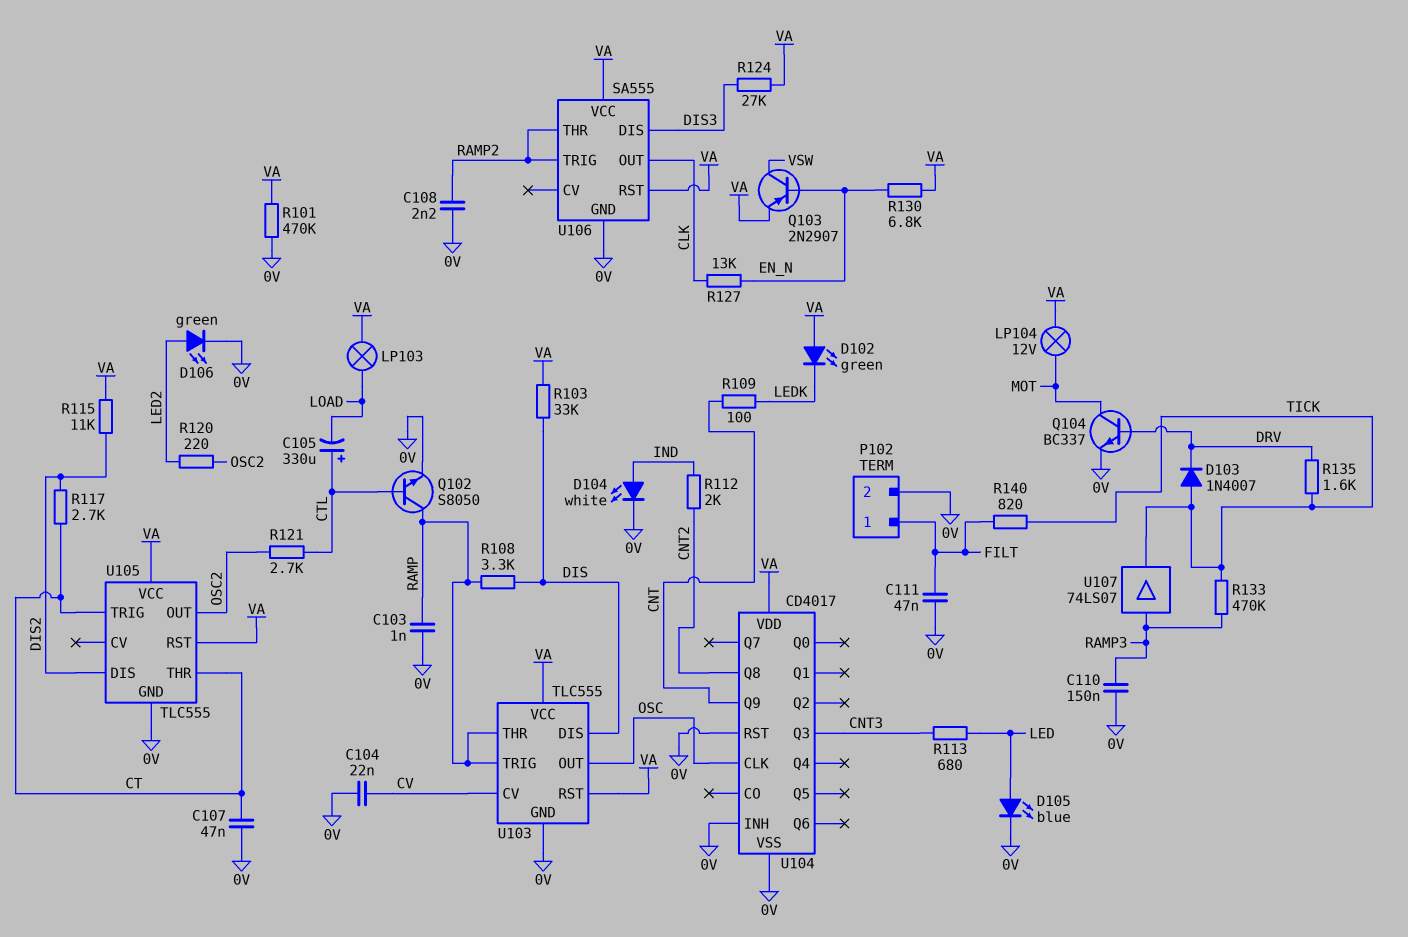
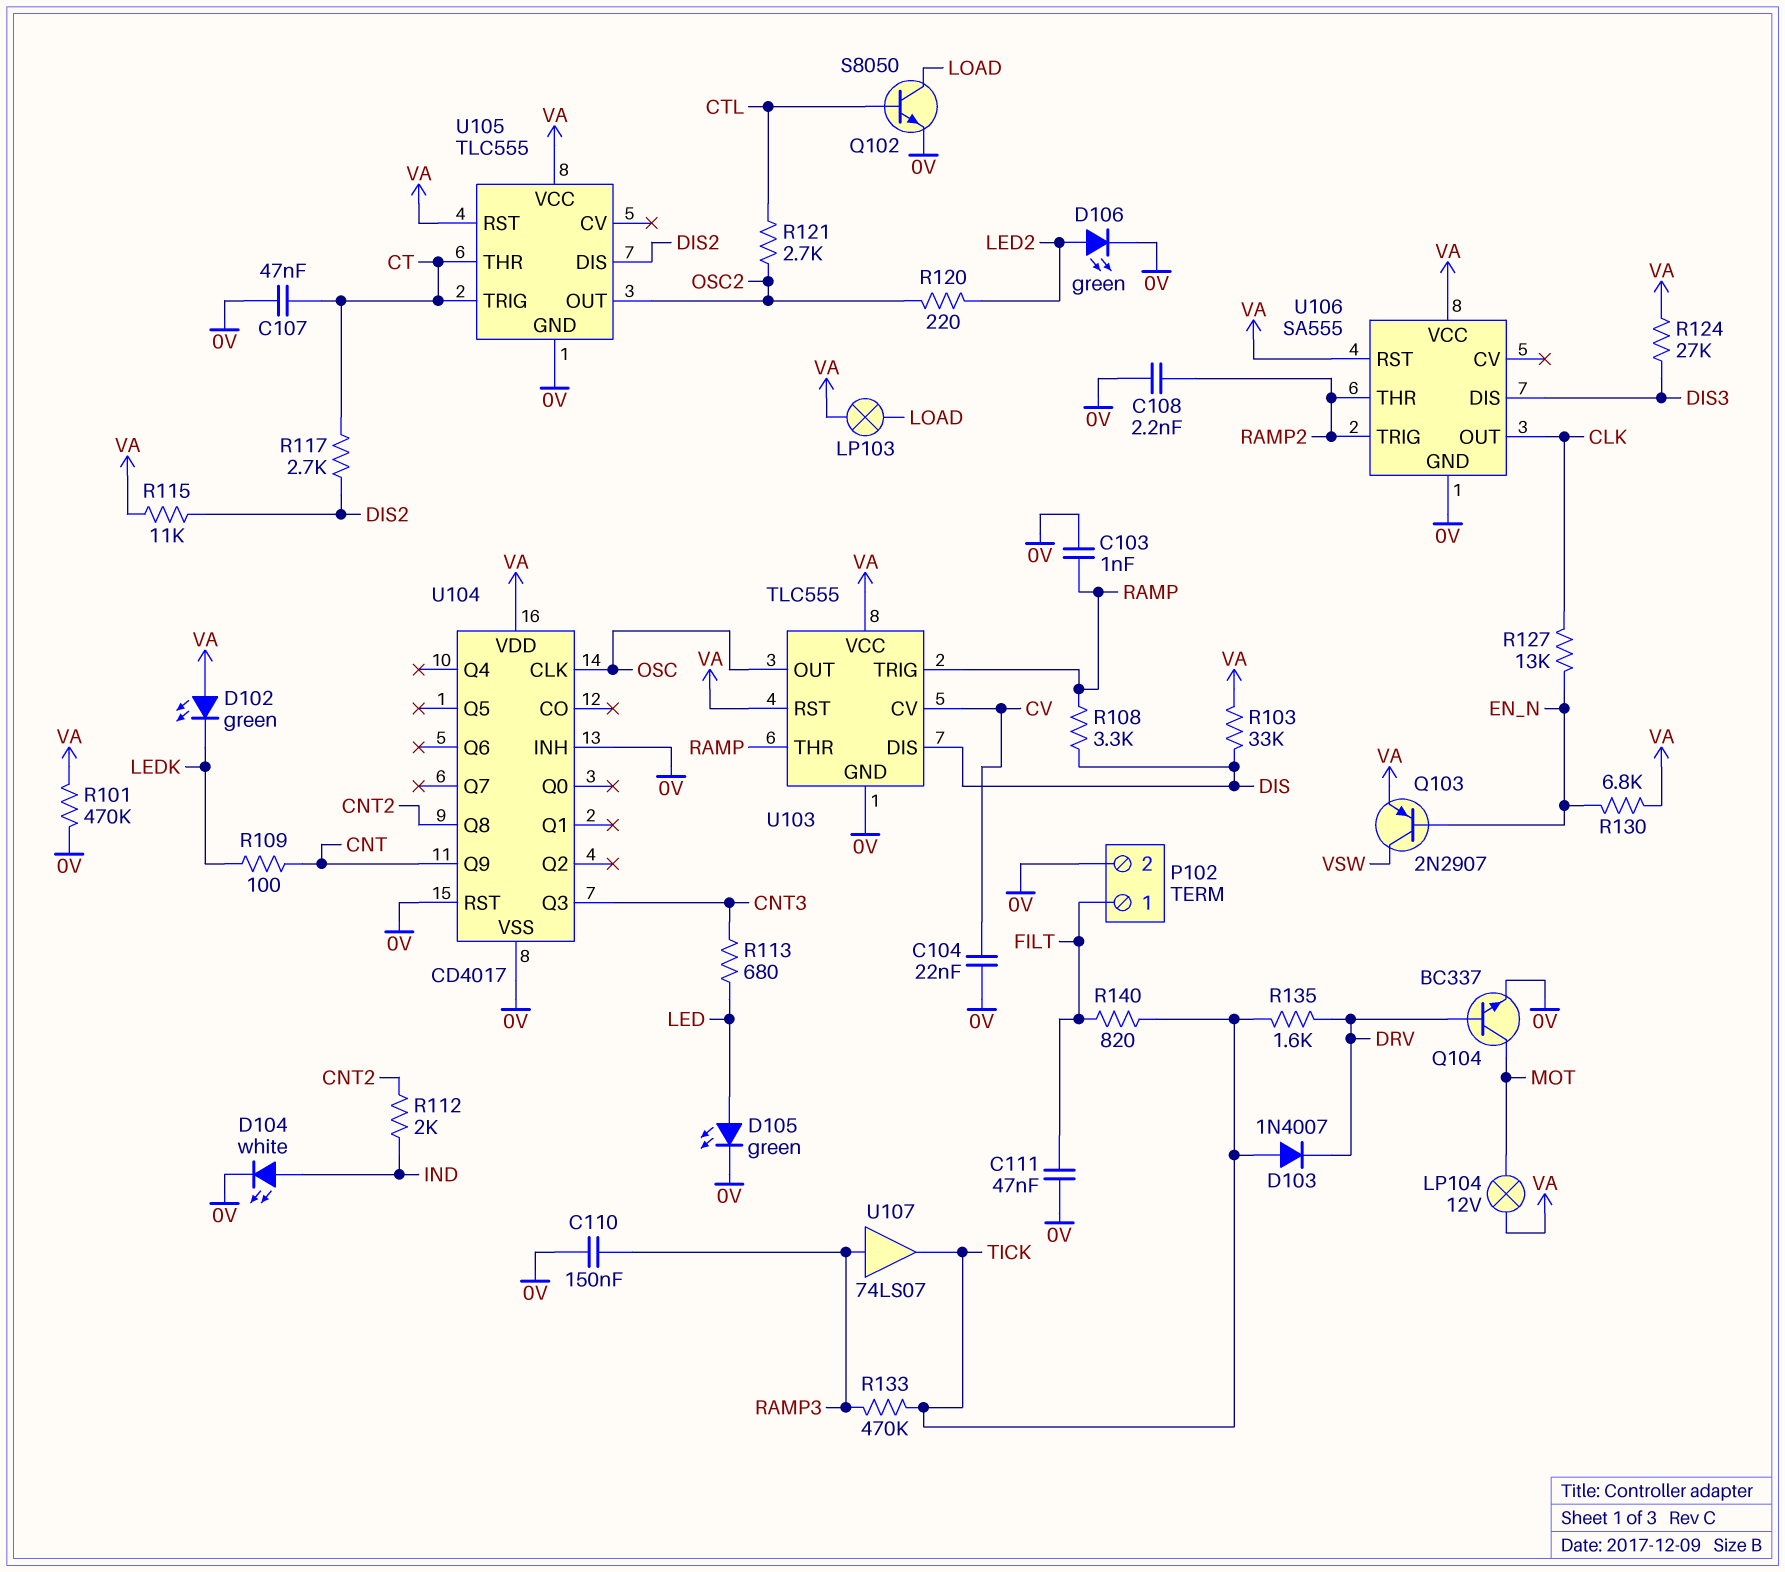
C105: 330uF (plus CTL, minus LOAD) -> none
D105: LED blue (A LED, K 0V) -> LED green (A LED, K 0V)
Q102: NPN S8050 (B CTL, C RAMP, E 0V) -> NPN S8050 (B CTL, C LOAD, E 0V)

